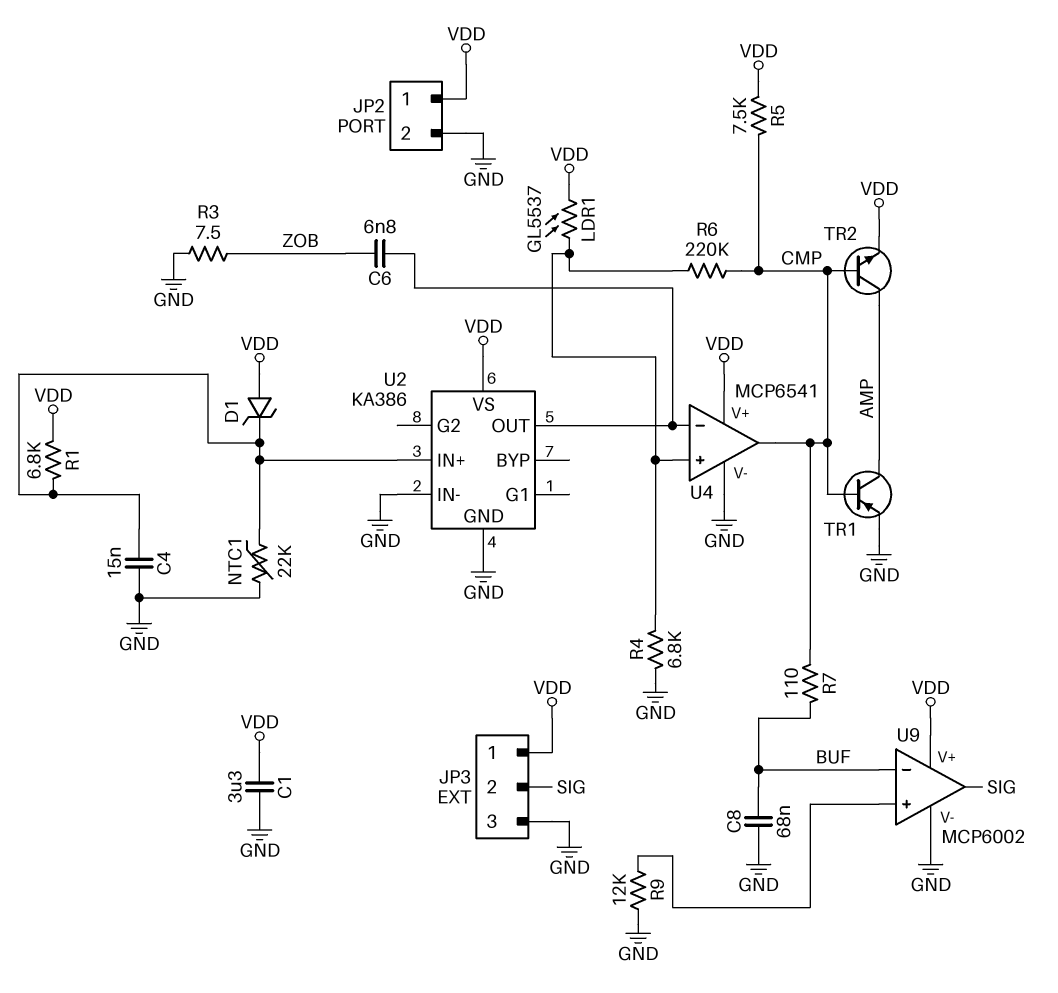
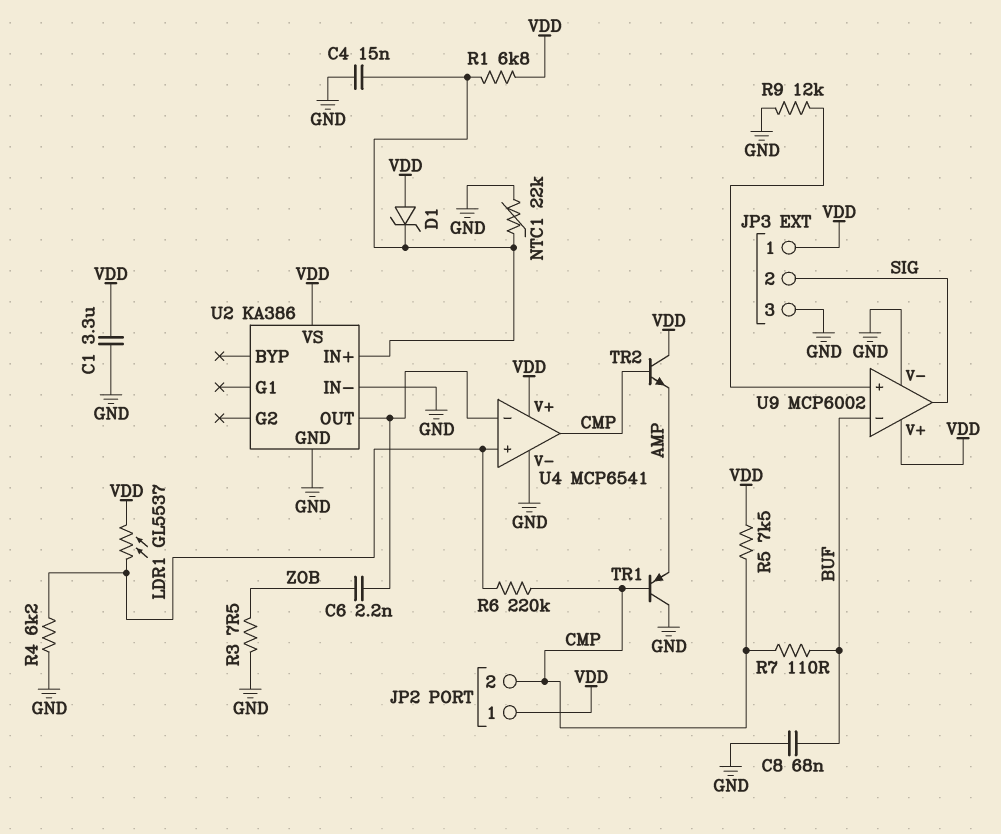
C6: 6.8nF (U2/OUT, ZOB) -> 2.2nF (U2/OUT, ZOB)
JP2 pin 2: GND -> CMP
R4: 6.8k (GND, U4/in+) -> 6.2k (GND, U4/in+)
TR1: PNP (B CMP, C AMP, E GND) -> PNP (B CMP, C GND, E AMP)
TR2: NPN (B CMP, C AMP, E VDD) -> NPN (B CMP, C VDD, E AMP)

